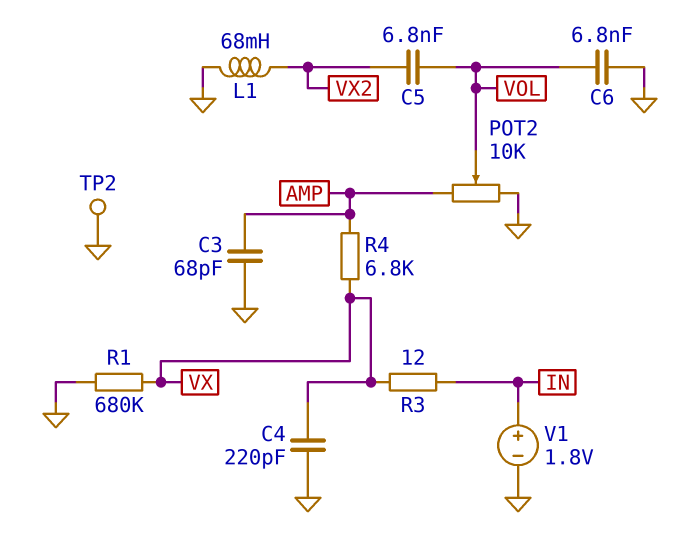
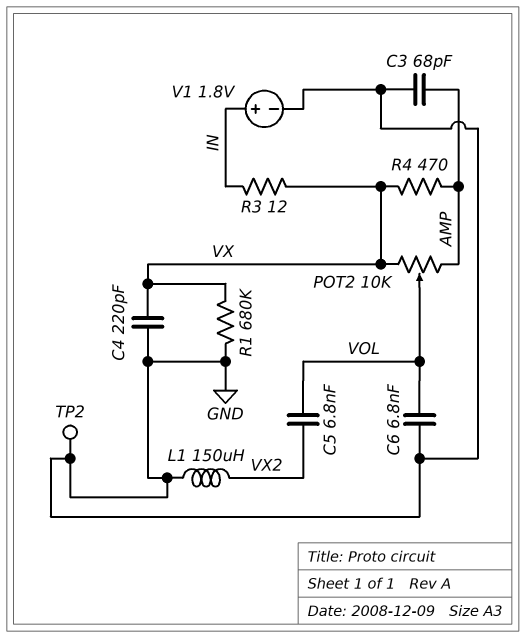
L1: 68mH (GND, VX2) -> 150uH (GND, VX2)
POT2: 10k (AMP, GND, wiper VOL) -> 10k (AMP, VX, wiper VOL)
R4: 6.8k (AMP, VX) -> 470 (AMP, VX)

